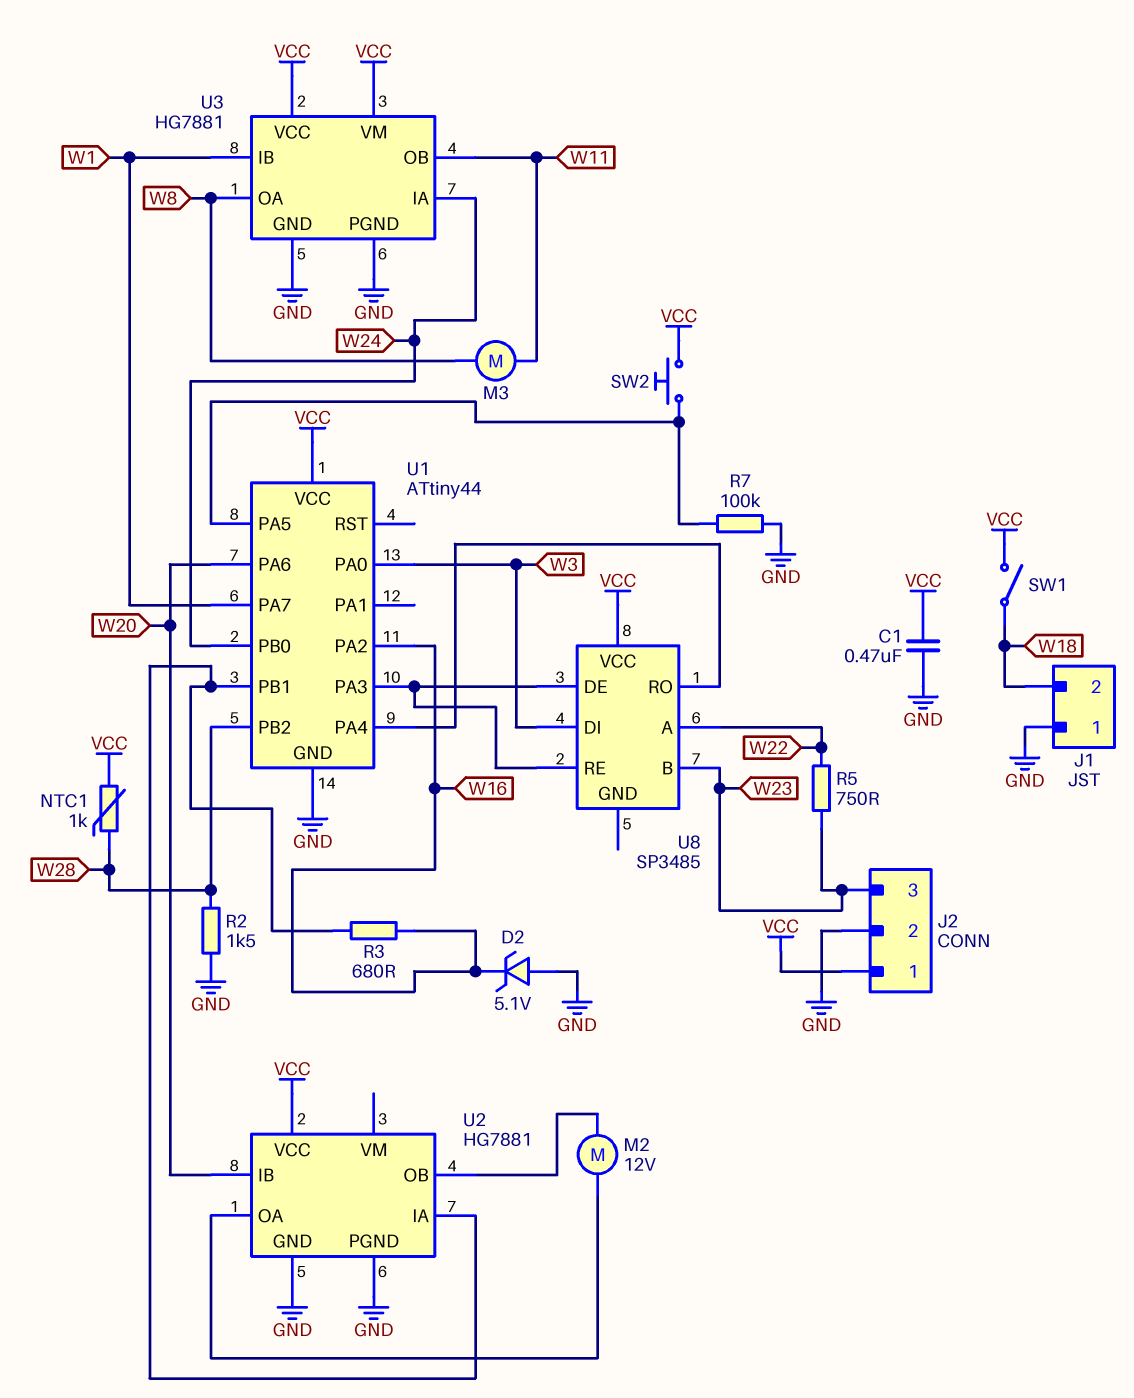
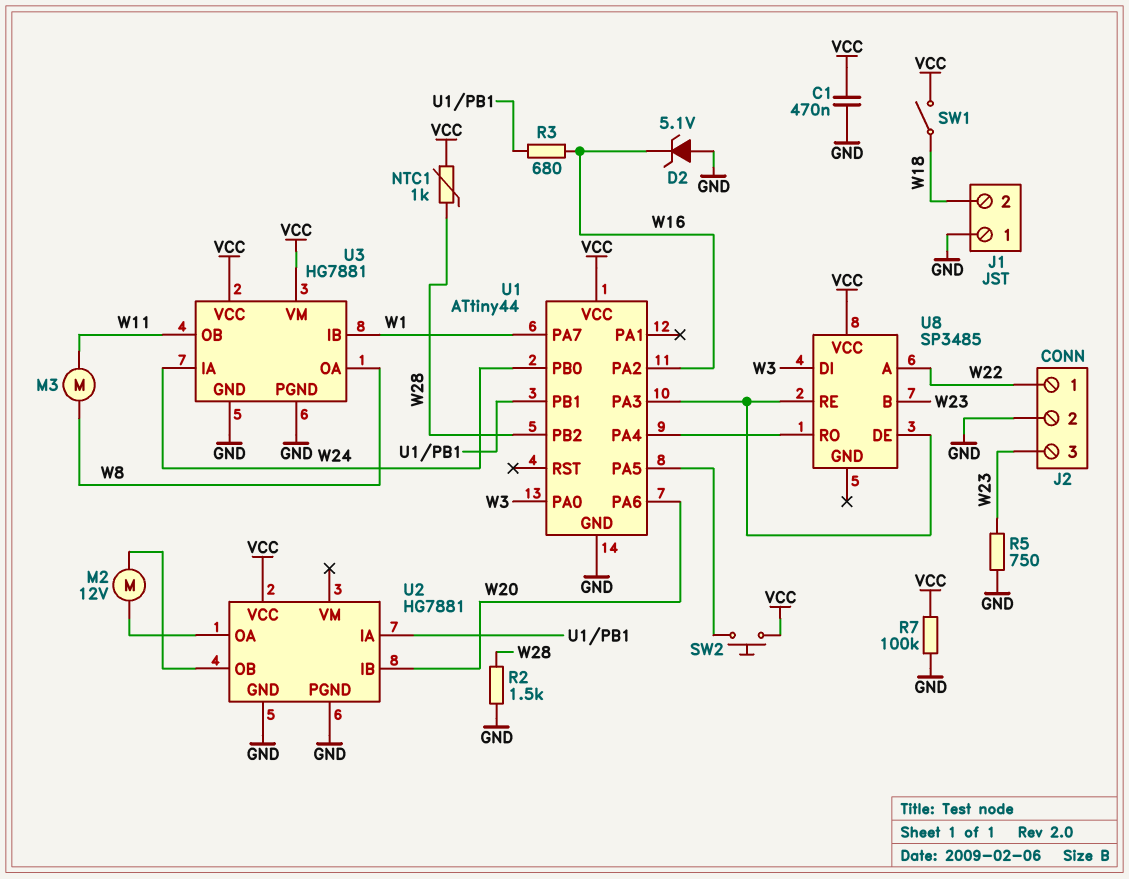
J2 pin 1: VCC -> W22
R5: 750 (W22, W23) -> 750 (GND, W23)
R7: 100k (GND, U1/PA5) -> 100k (GND, VCC)

